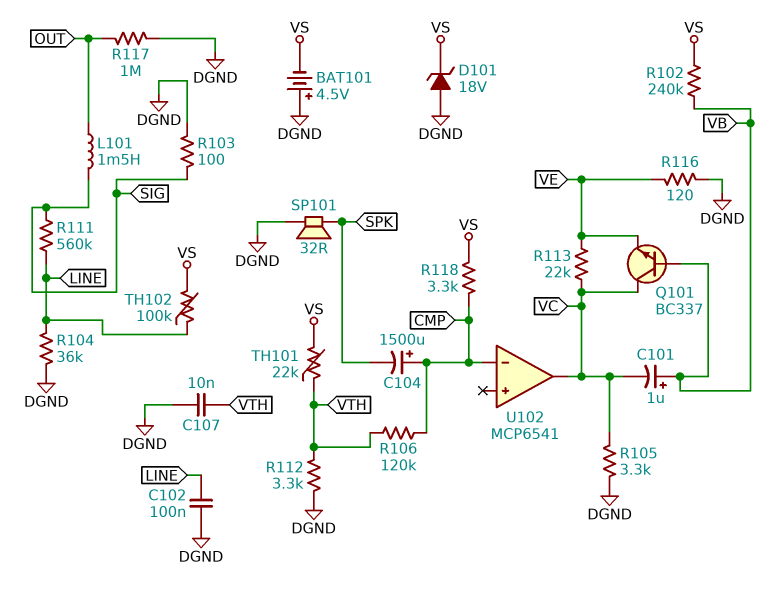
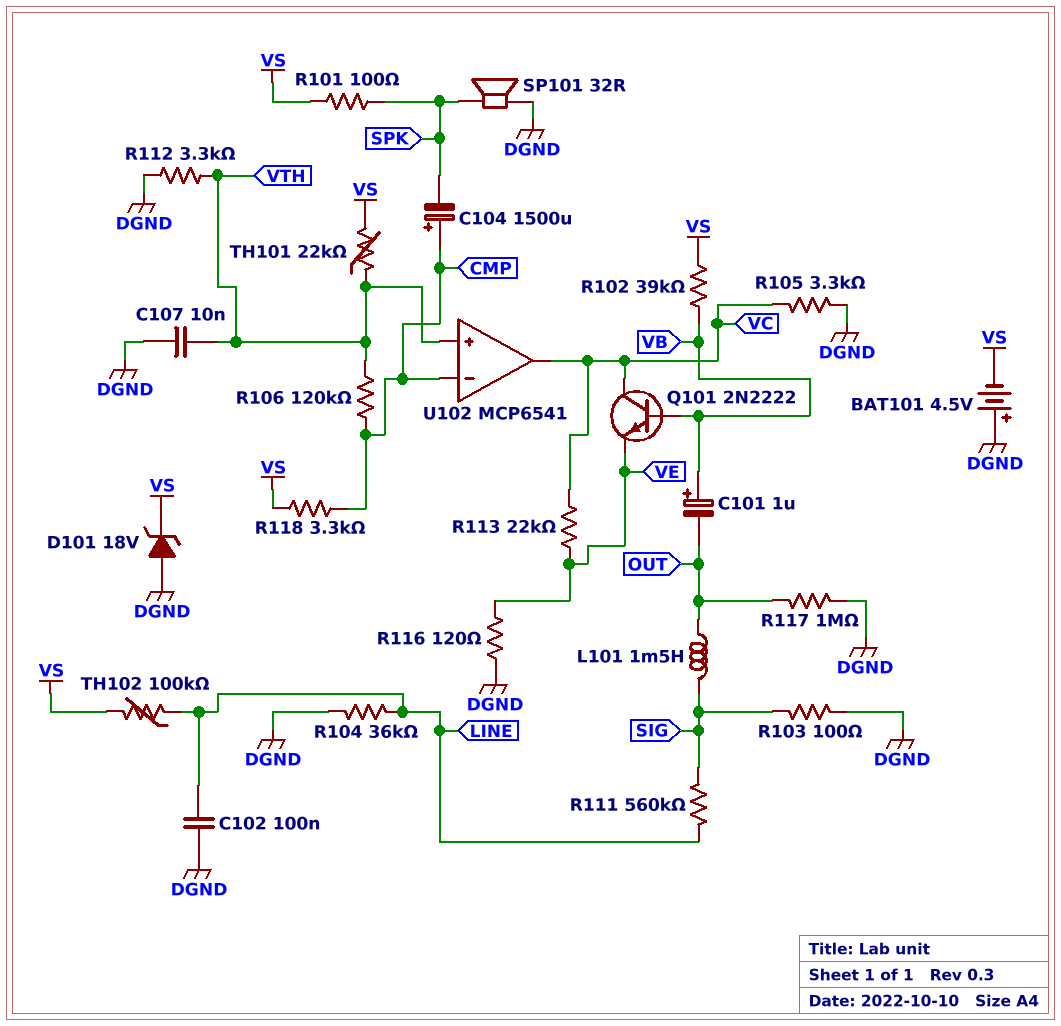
C101: 1uF (plus VB, minus VC) -> 1uF (plus VB, minus OUT)
Q101: NPN BC337 (B VB, C VC, E VE) -> NPN 2N2222 (B VB, C VC, E VE)
R101: none -> 100 (SPK, VS)
R102: 240k (VB, VS) -> 39k (VB, VS)
U102 pin in+: none -> VTH

